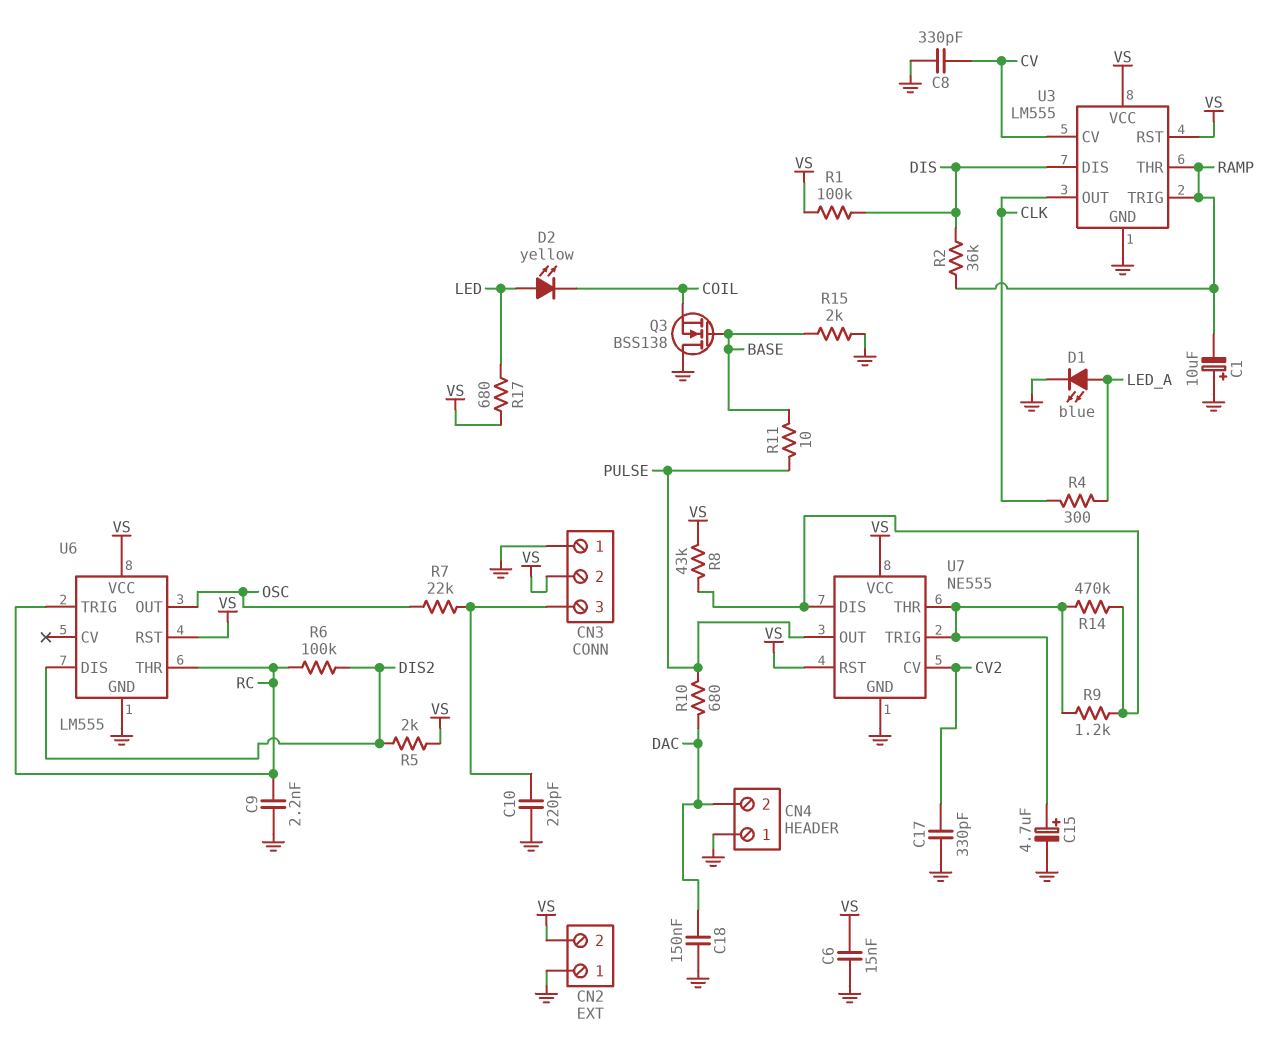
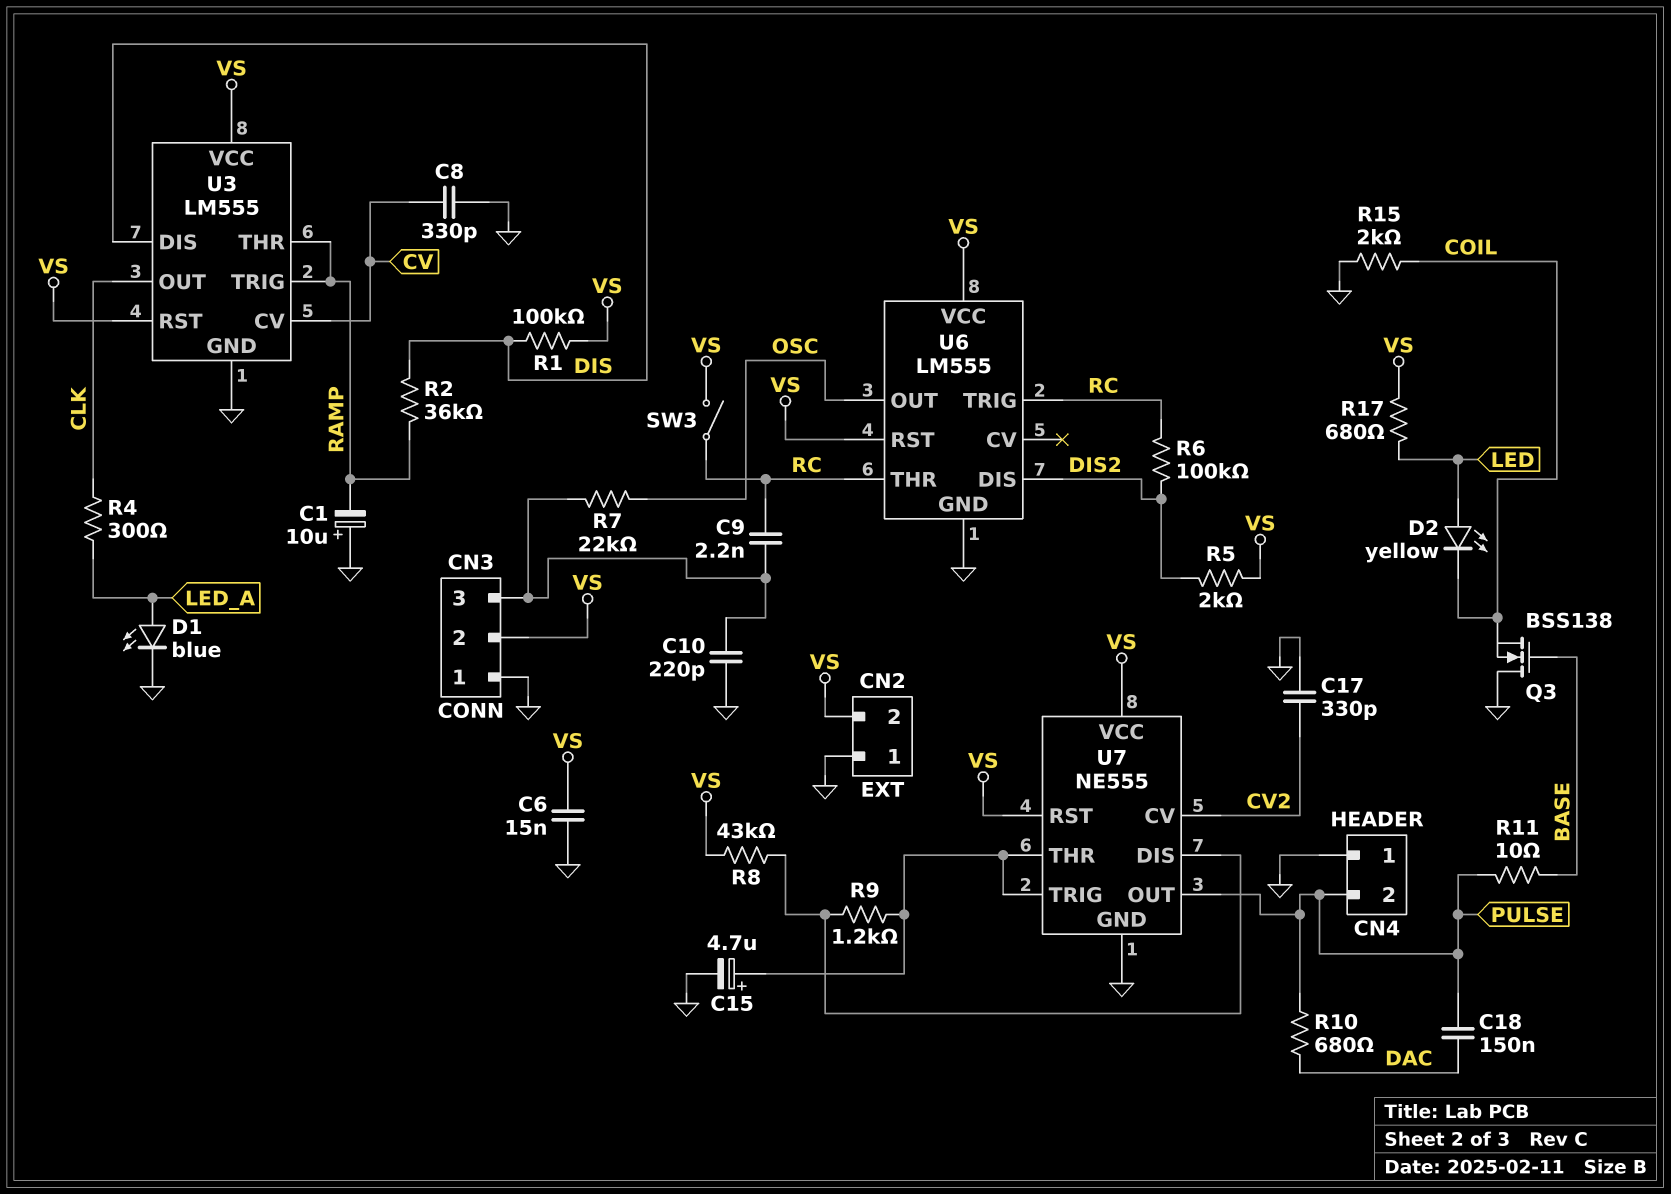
C9: 2.2nF (GND, RC) -> 2.2nF (CN3/3, RC)
C18: 150nF (DAC, GND) -> 150nF (DAC, PULSE)
CN4 pin 2: DAC -> PULSE
R14: 470k (U7/DIS, U7/THR) -> none
R15: 2k (BASE, GND) -> 2k (COIL, GND)
SW3: none -> switch (RC, VS)

